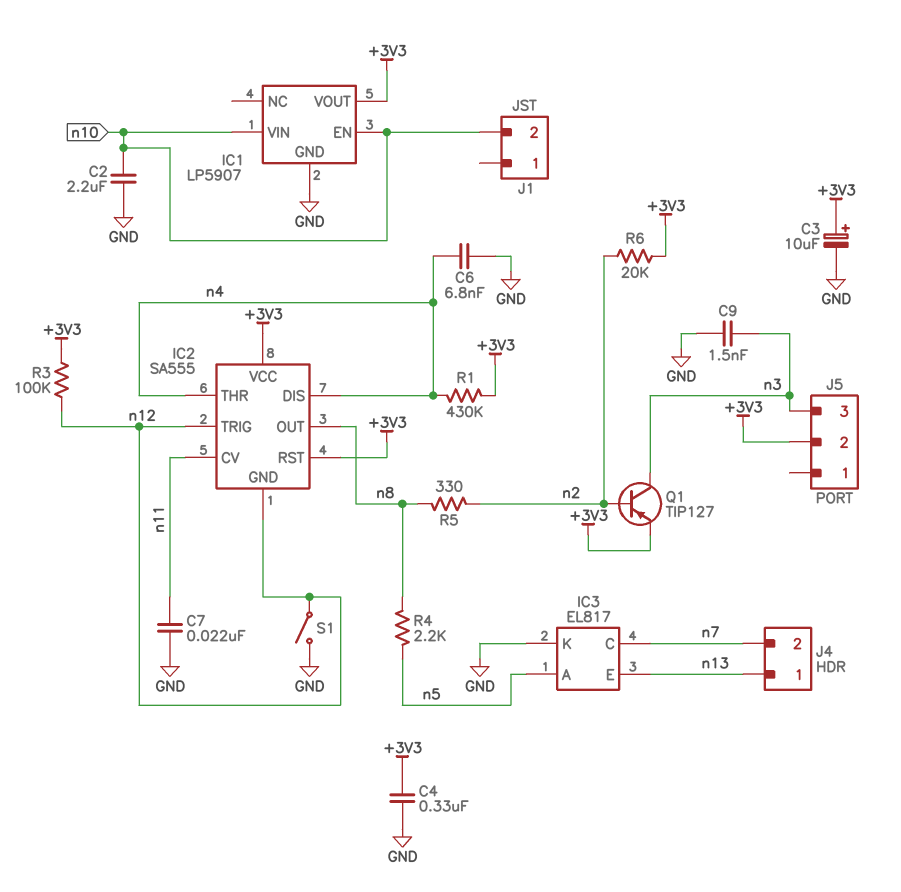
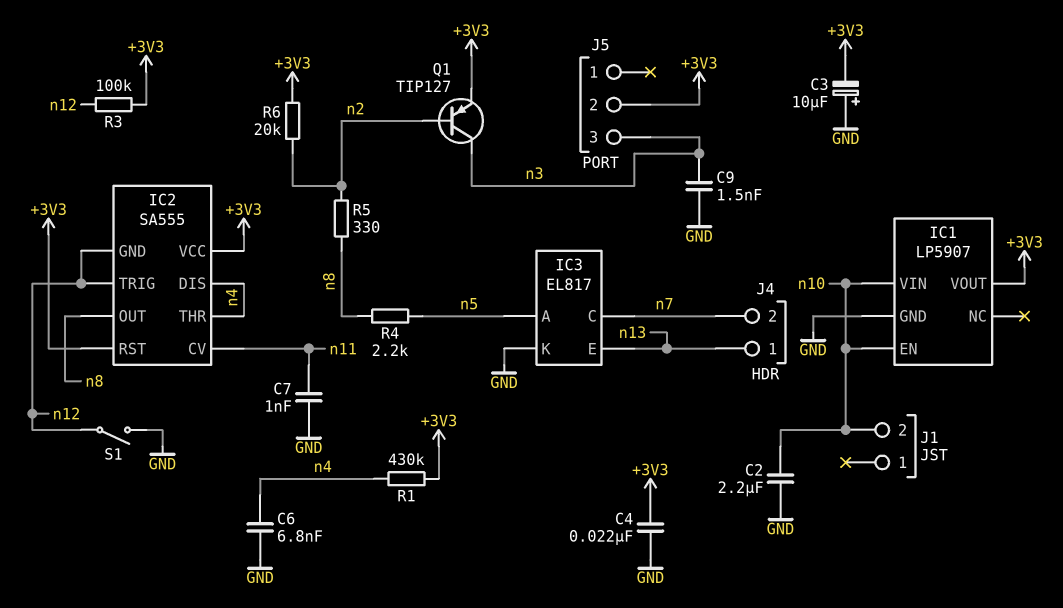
C3: 10uF (plus +3V3, minus GND) -> 10uF (plus GND, minus +3V3)
C4: 330nF (+3V3, GND) -> 22nF (+3V3, GND)
C7: 22nF (GND, n11) -> 1nF (GND, n11)

